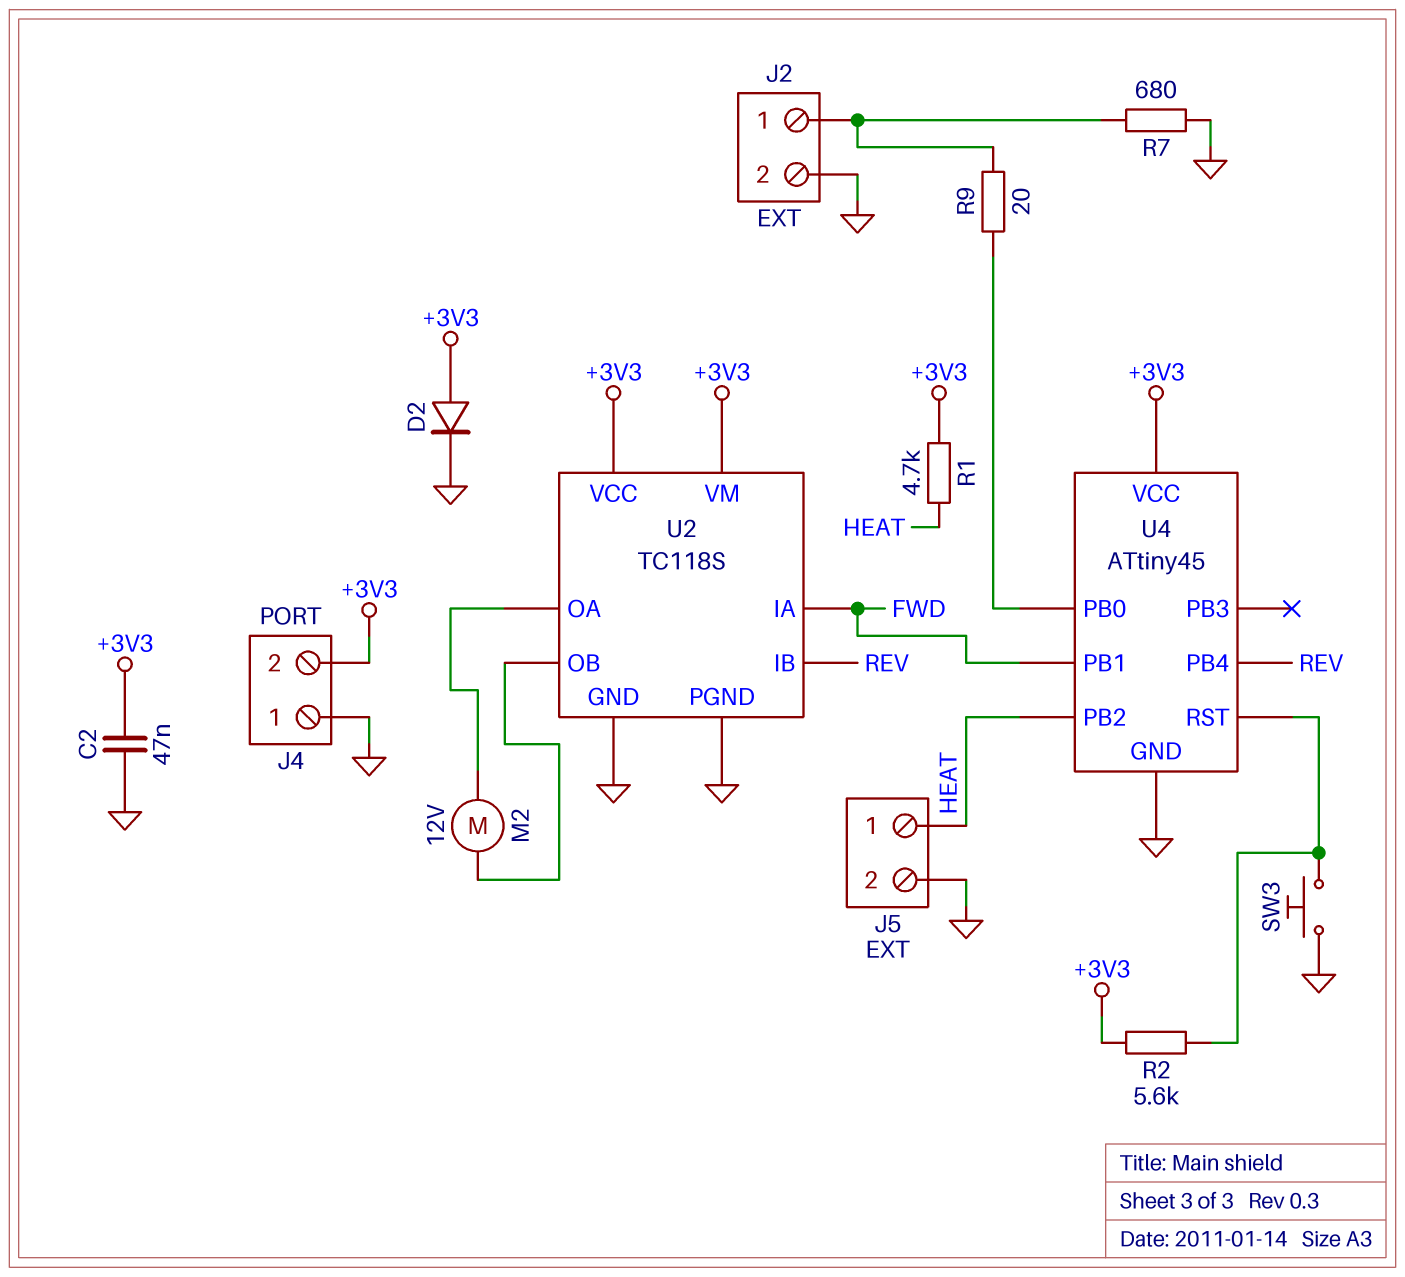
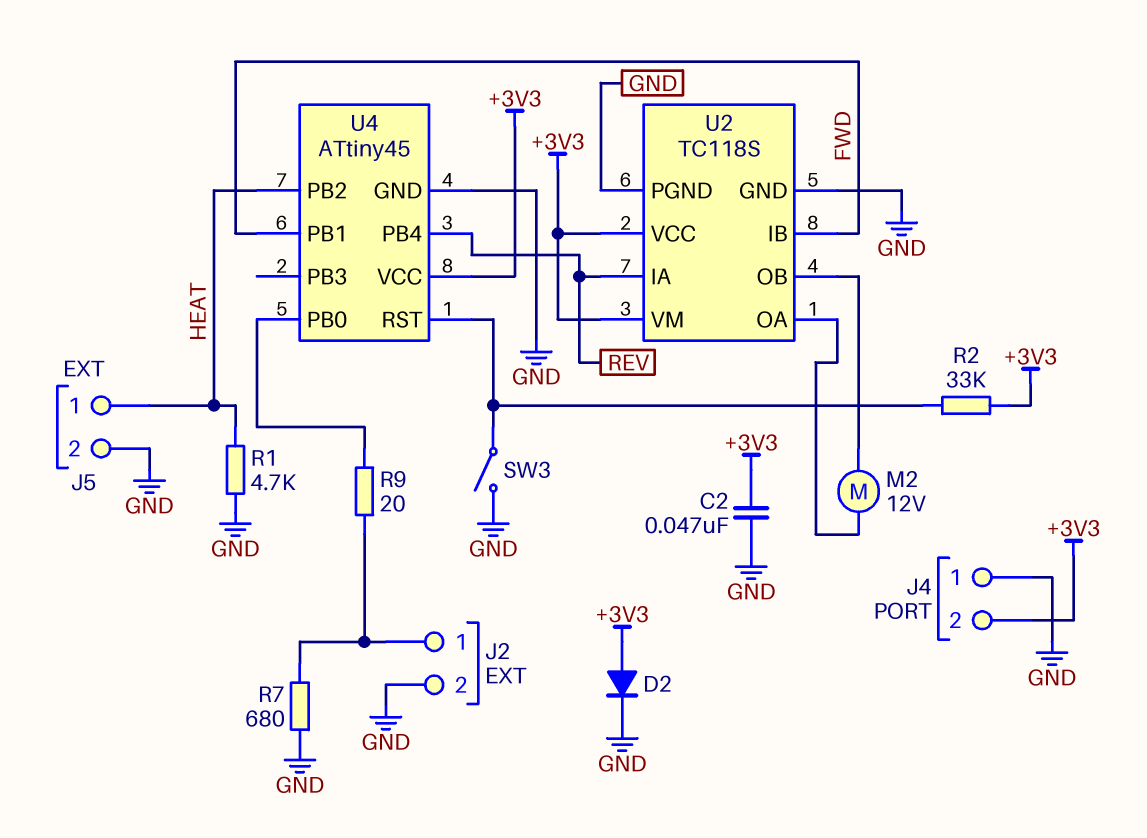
R1: 4.7k (+3V3, HEAT) -> 4.7k (GND, HEAT)
R2: 5.6k (+3V3, U4/RST) -> 33k (+3V3, U4/RST)
SW3: button (GND, U4/RST) -> switch (GND, U4/RST)
U2 pin IA: FWD -> REV
U2 pin IB: REV -> FWD

